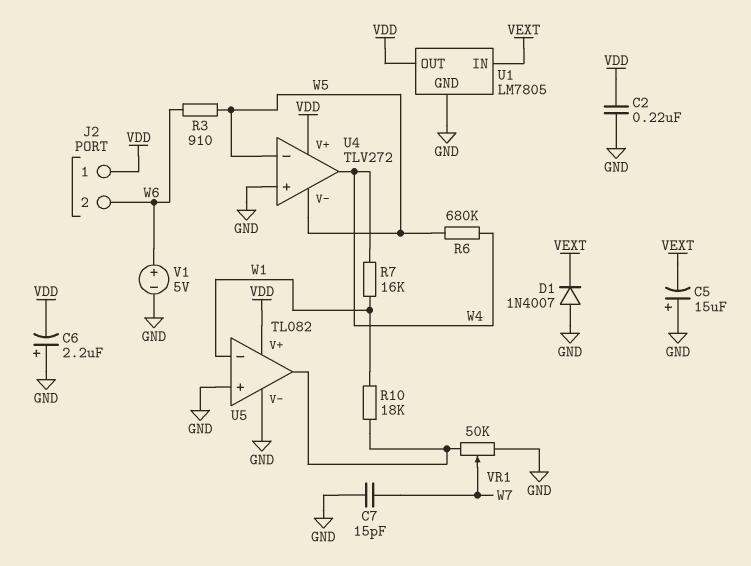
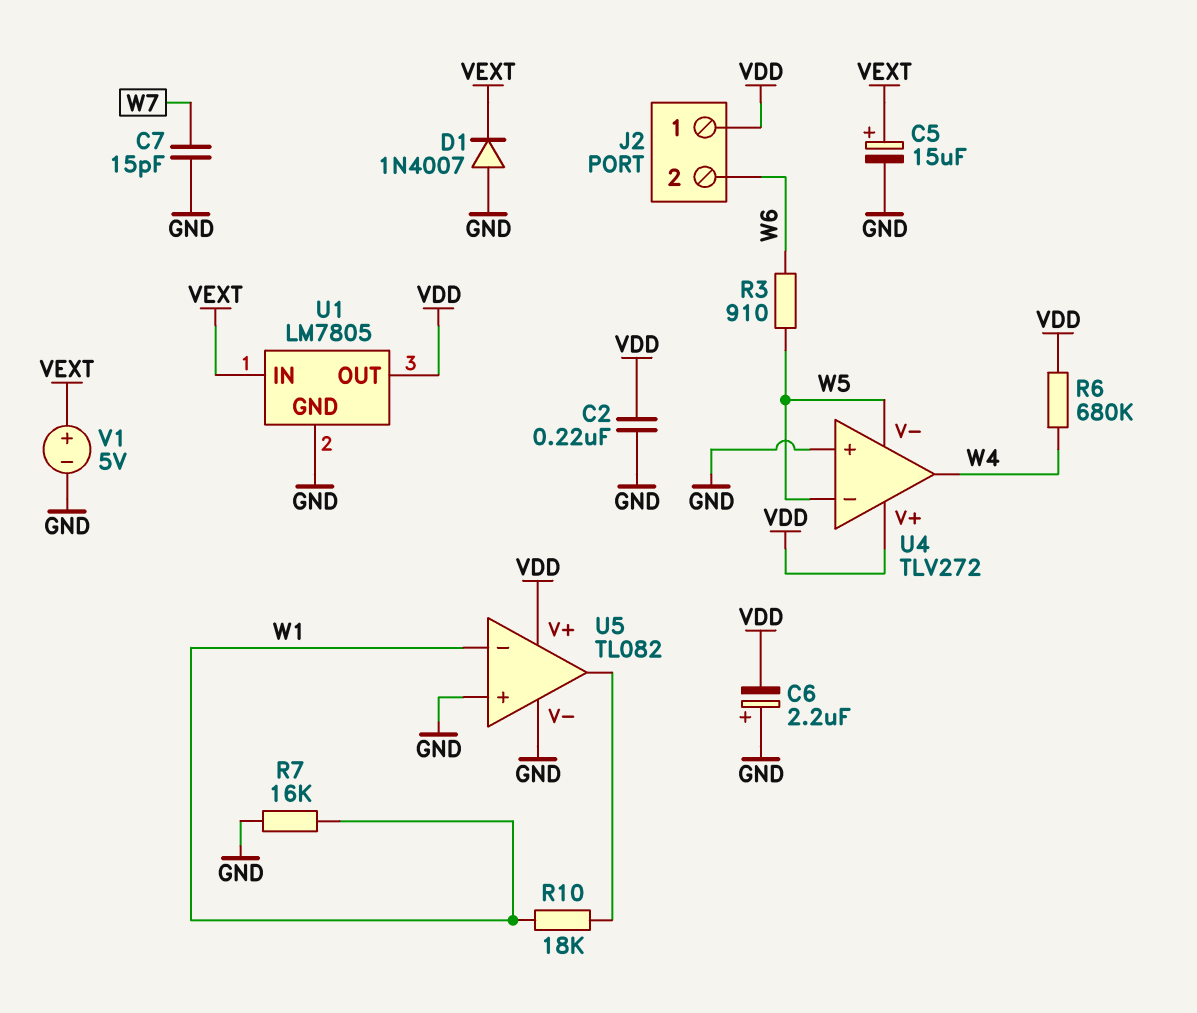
C5: 15uF (plus GND, minus VEXT) -> 15uF (plus VEXT, minus GND)
R6: 680k (W4, W5) -> 680k (VDD, W4)
R7: 16k (W1, W4) -> 16k (GND, W1)
V1: 5V (plus W6, minus GND) -> 5V (plus VEXT, minus GND)
VR1: 50k (GND, U5/out, wiper W7) -> none

